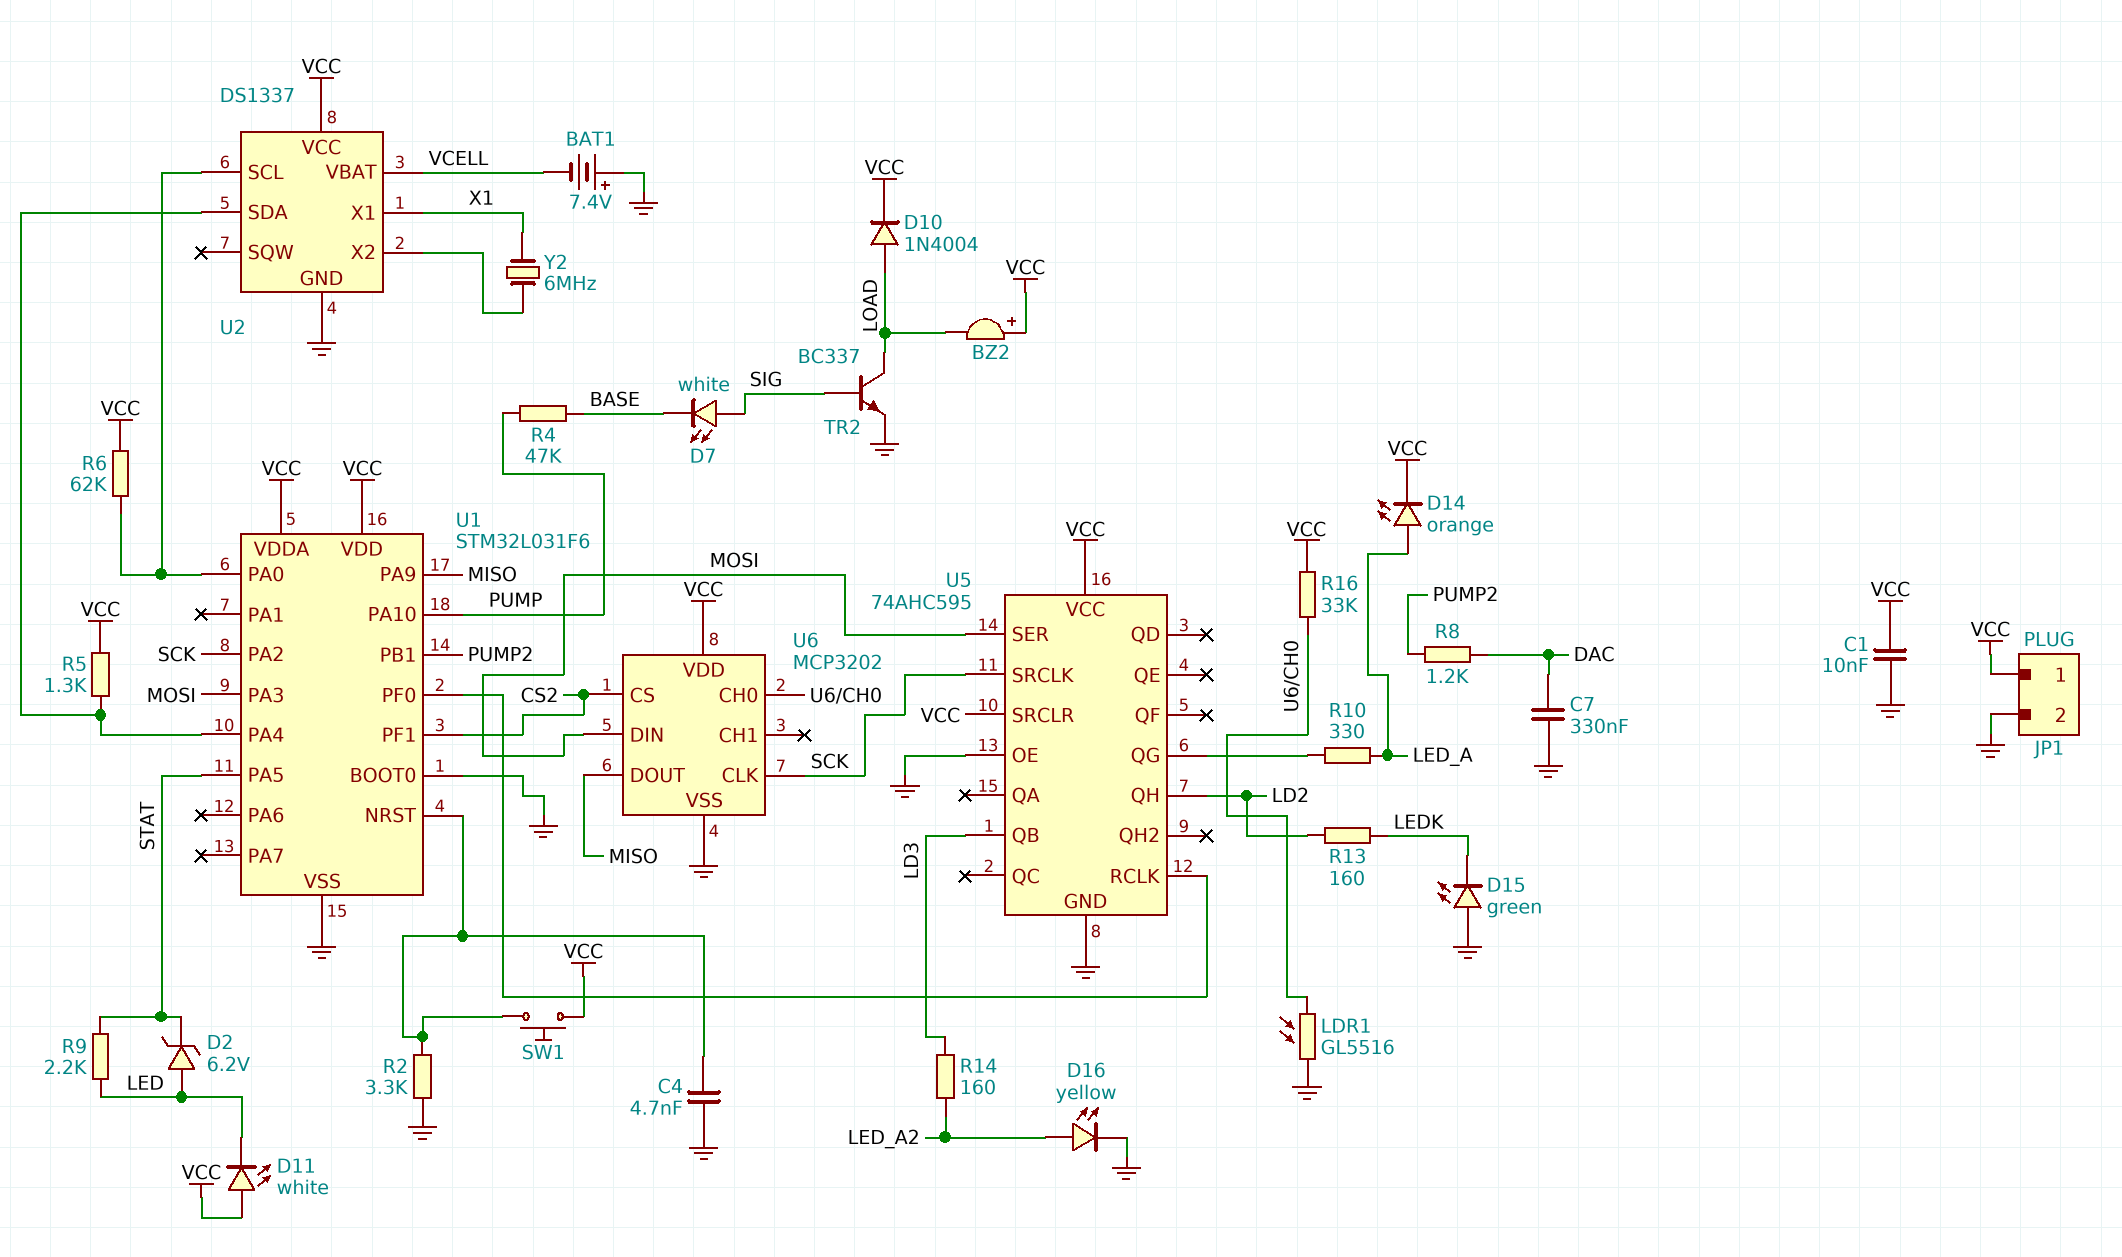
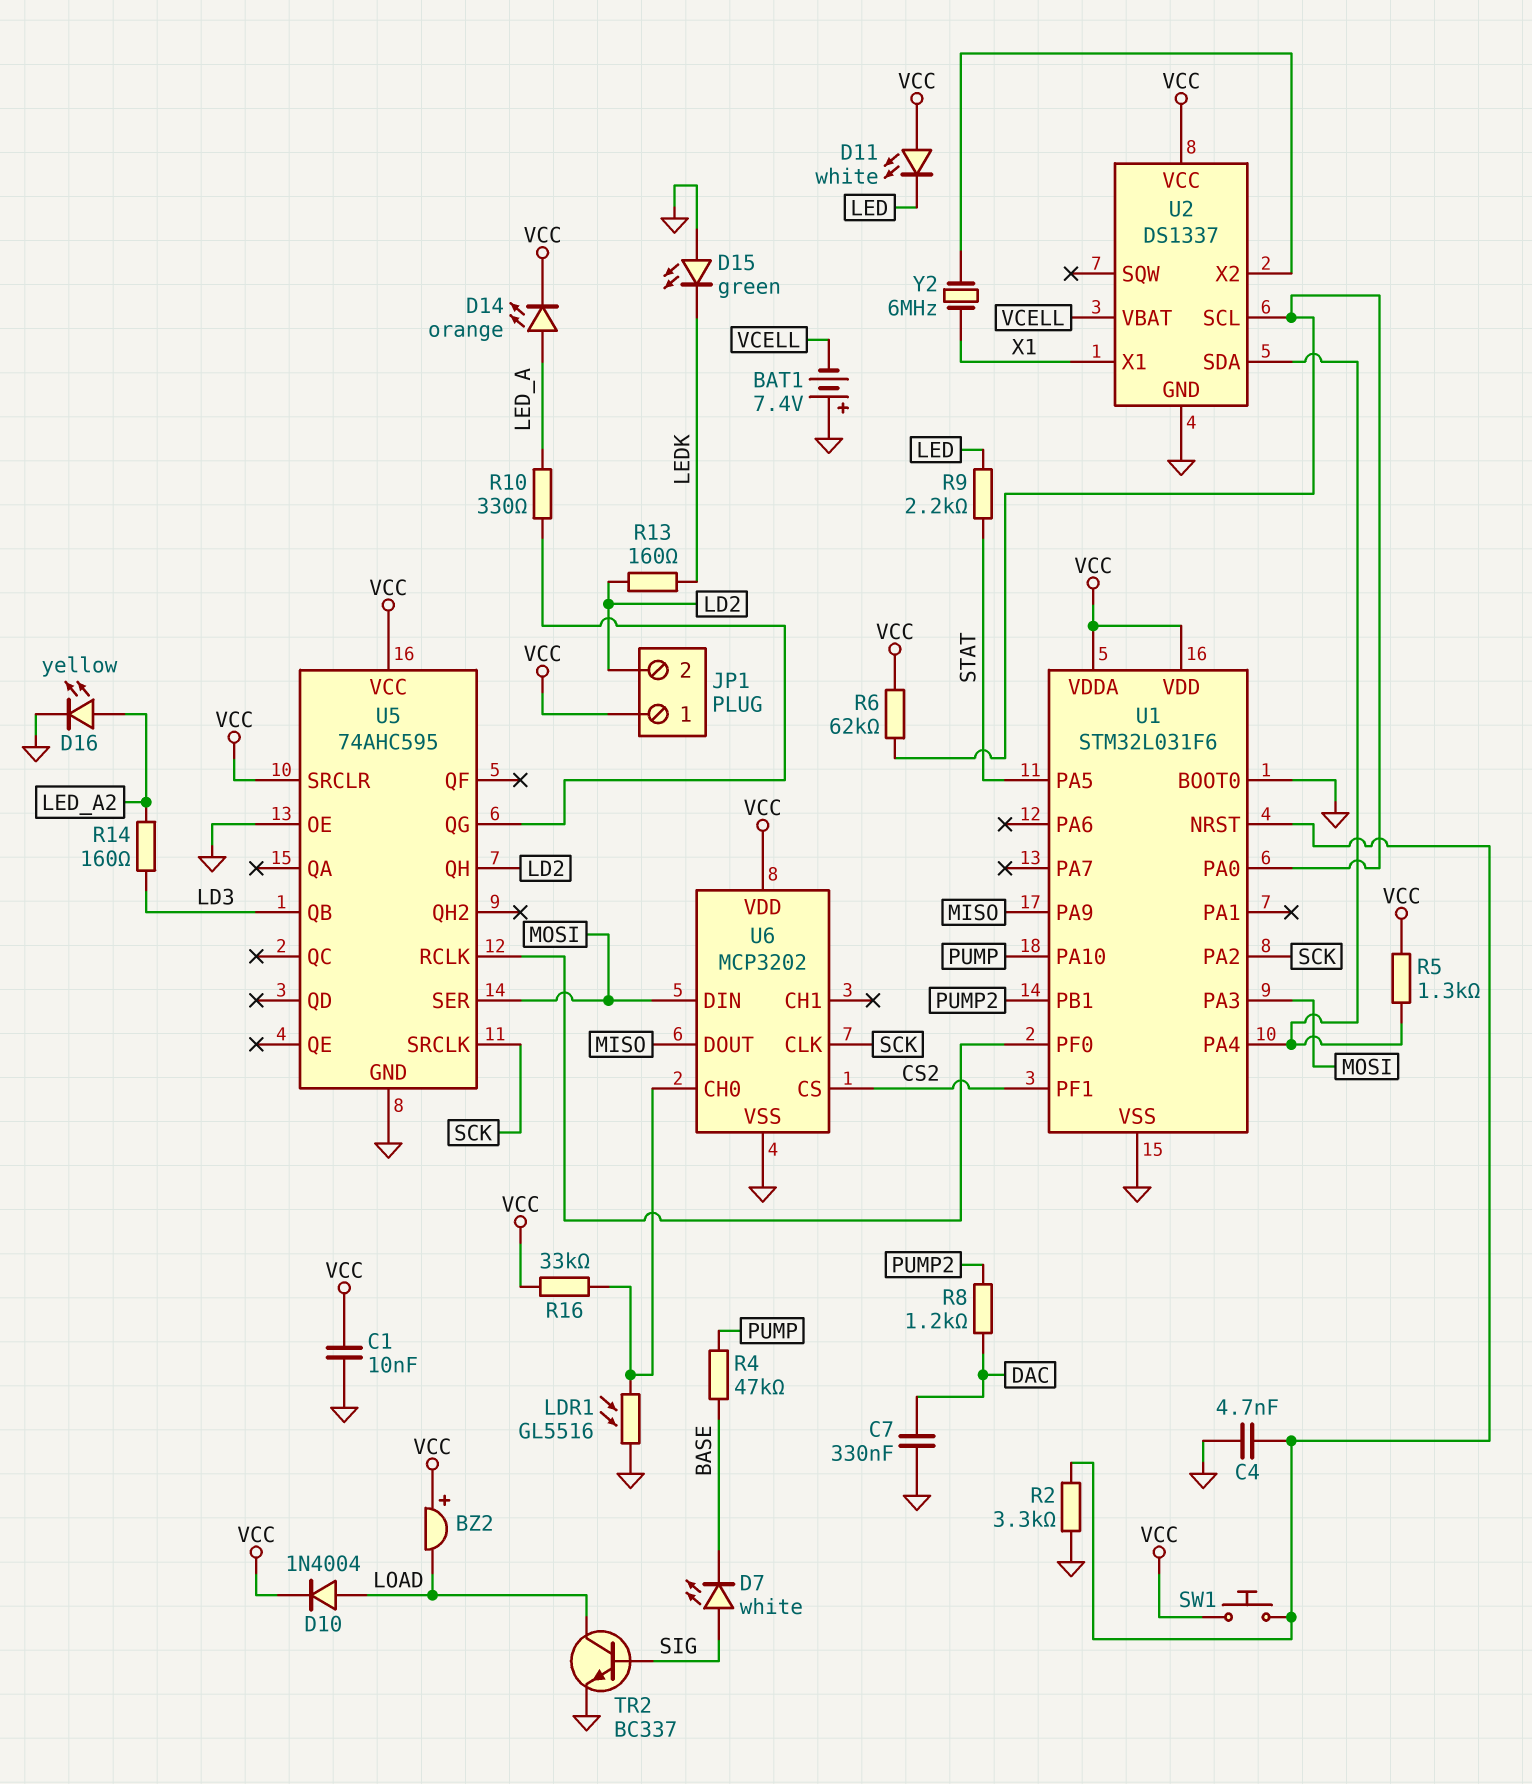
D2: zener 6.2V (A LED, K STAT) -> none
JP1 pin 2: GND -> LD2

